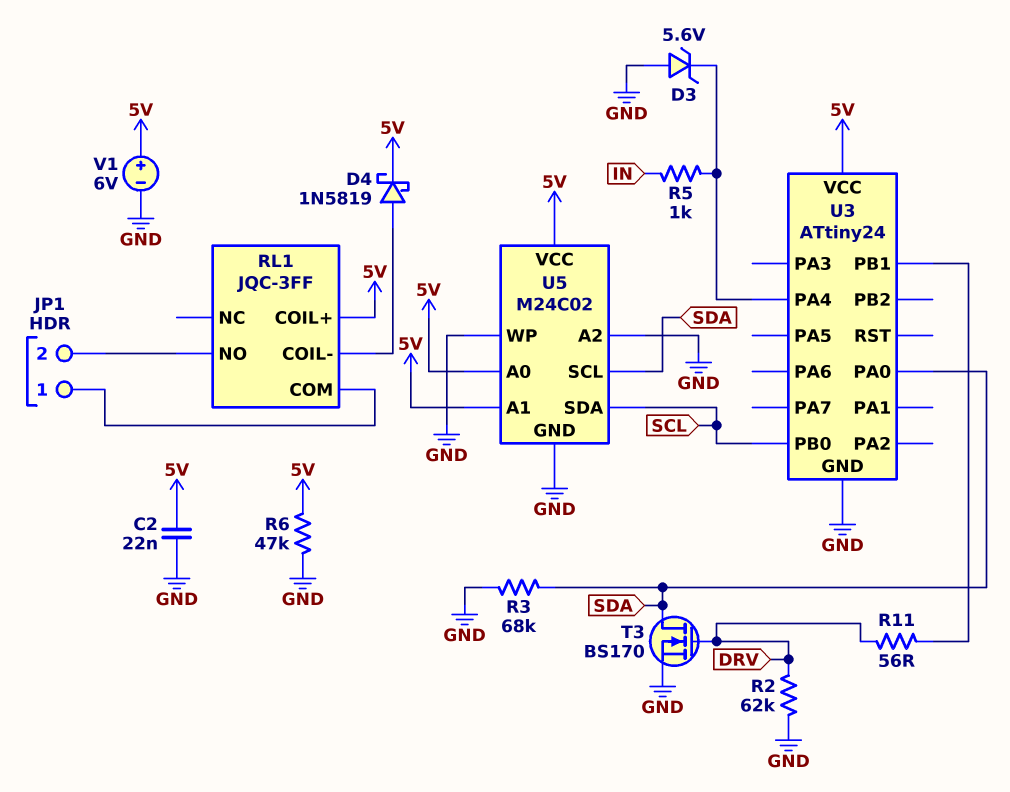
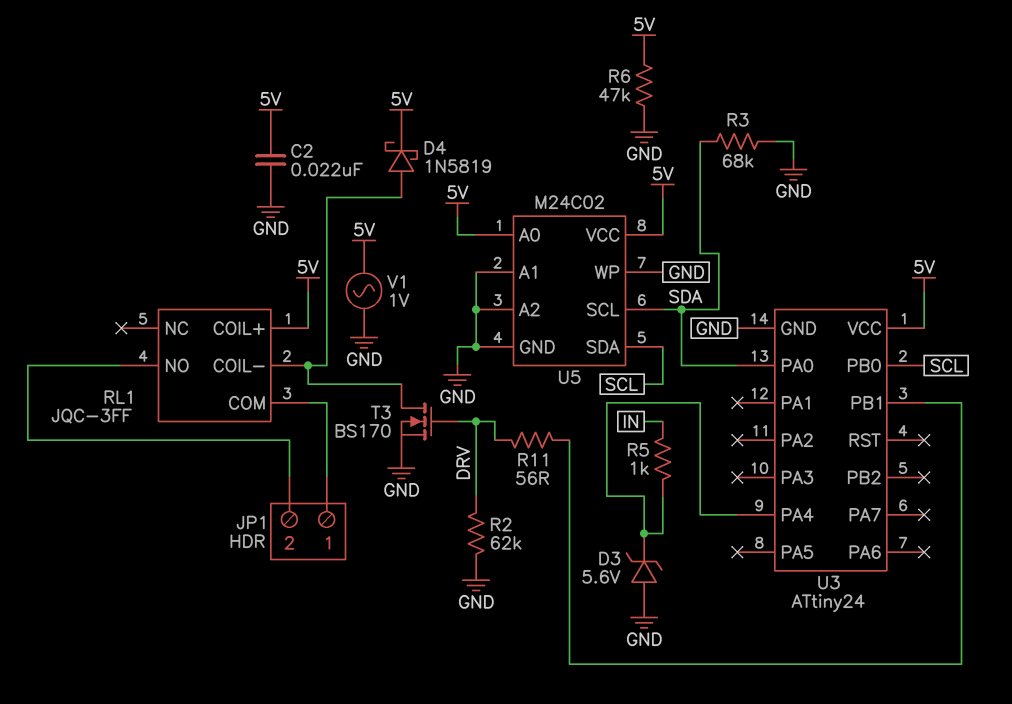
T3: NMOS BS170 (G DRV, D SDA, S GND) -> NMOS BS170 (G DRV, D RL1/COIL-, S GND)
U5 pin A1: 5V -> GND
V1: 6V (plus 5V, minus GND) -> AC 1V (5V, GND)

